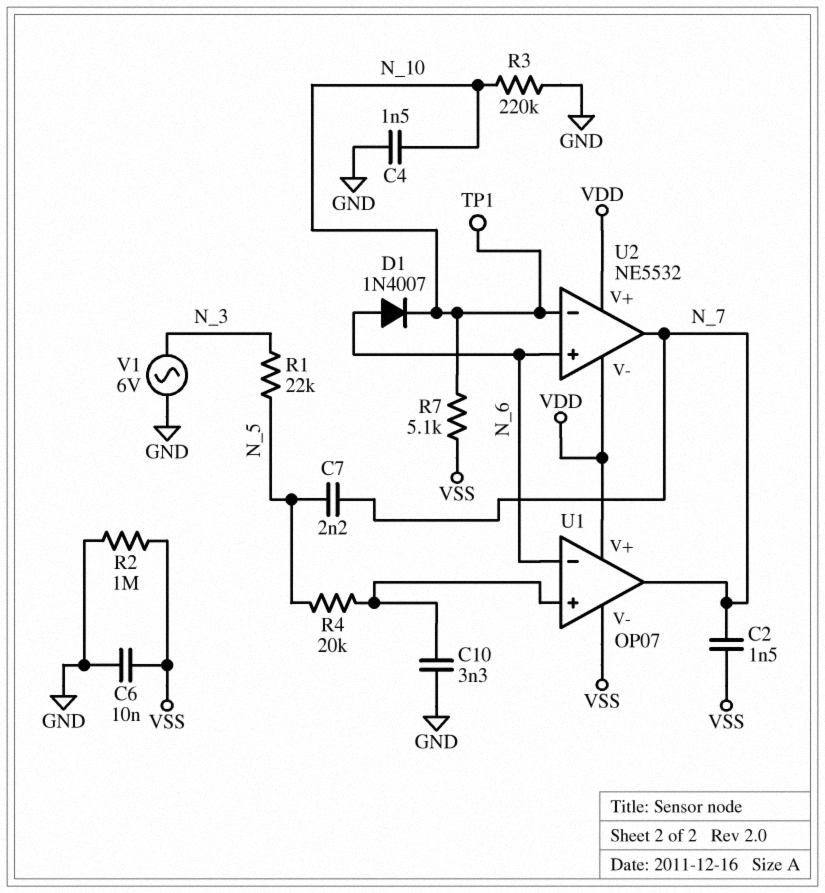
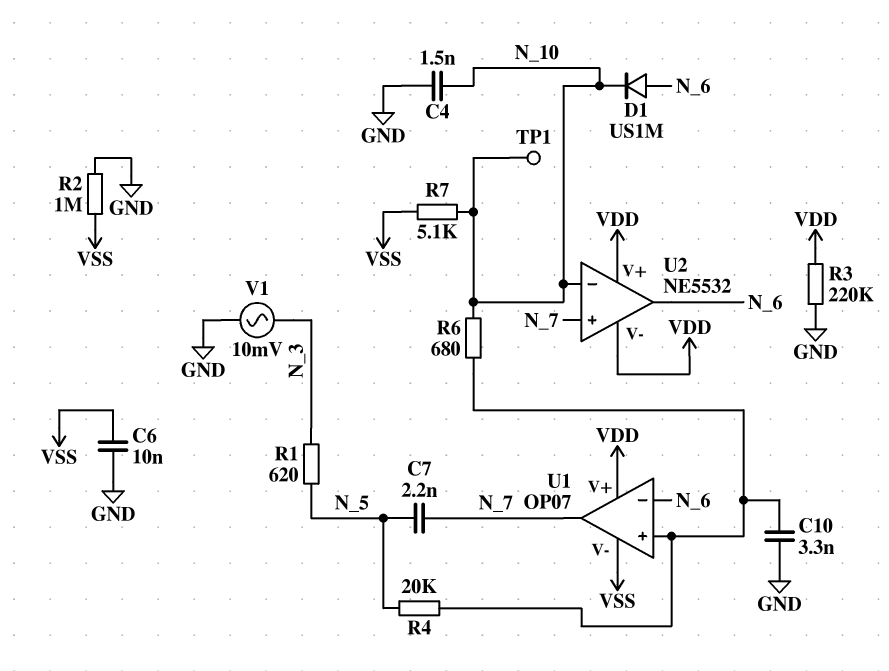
C2: 1.5nF (N_7, VSS) -> none
D1: diode 1N4007 (A N_6, K N_10) -> diode US1M (A N_6, K N_10)
R1: 22k (N_3, N_5) -> 620 (N_3, N_5)
R3: 220k (GND, N_10) -> 220k (GND, VDD)
R6: none -> 680 (N_10, U1/in+)
U2 pin in+: N_6 -> N_7
U2 pin out: N_7 -> N_6
V1: AC 6V (GND, N_3) -> AC 10mV (GND, N_3)

